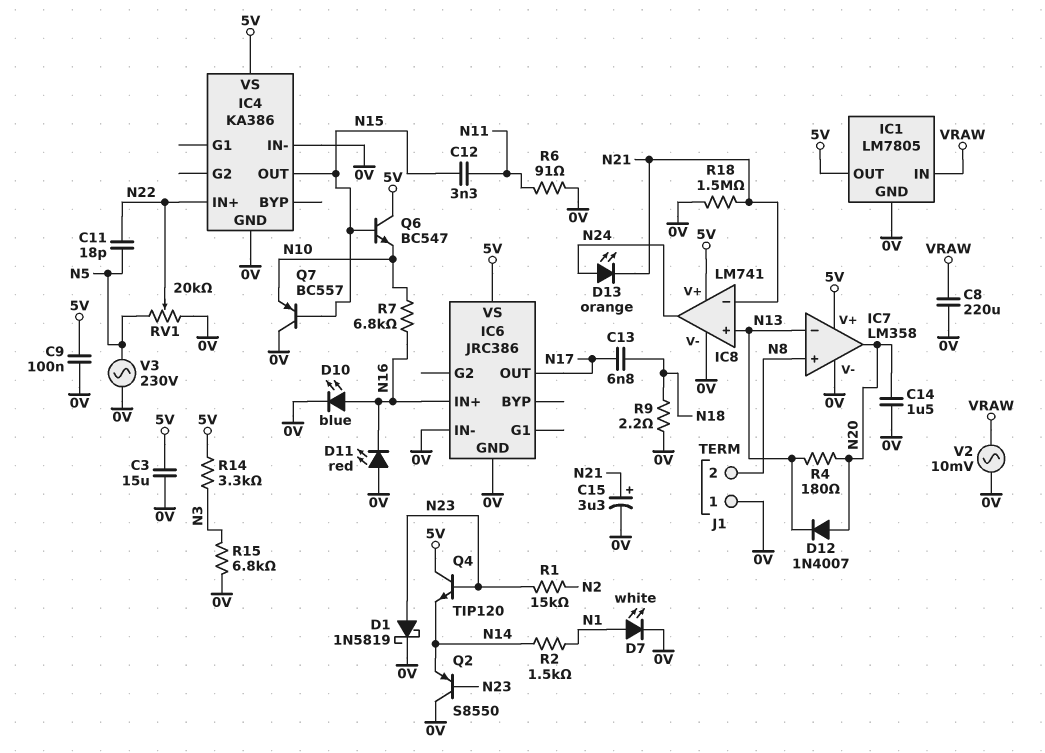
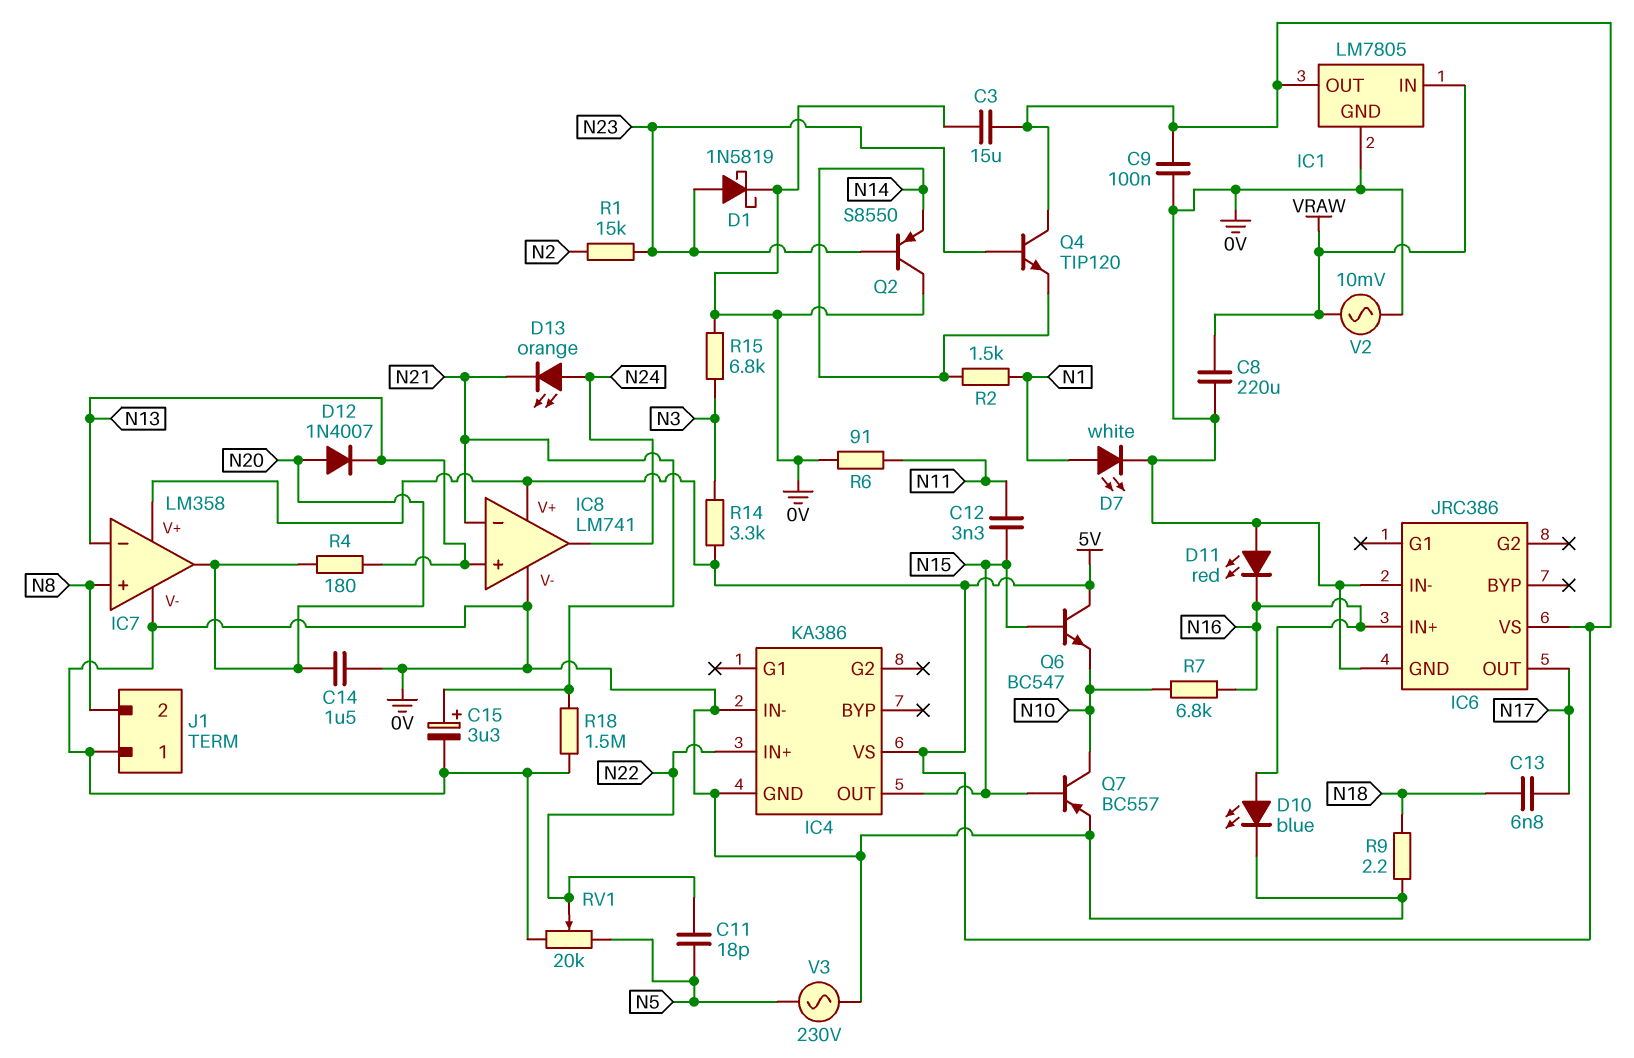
Q7: PNP BC557 (B N15, C 0V, E N10) -> PNP BC557 (B N15, C N10, E 0V)

